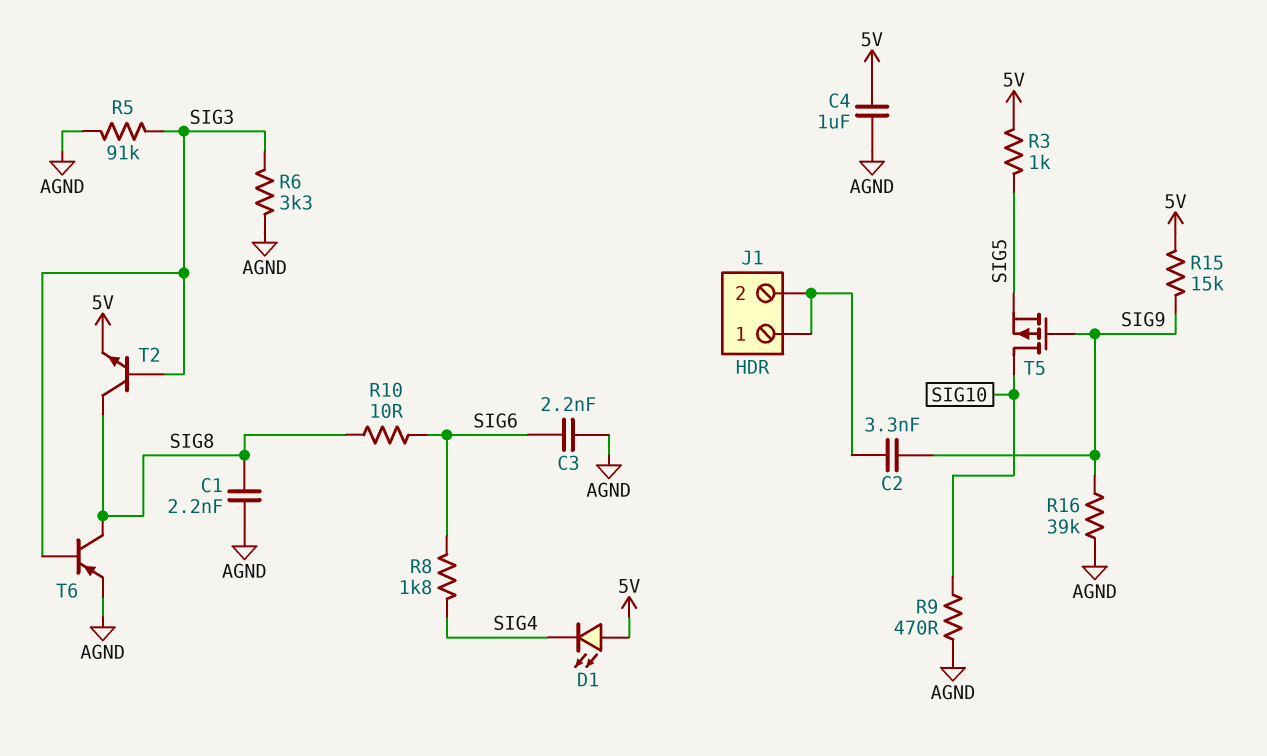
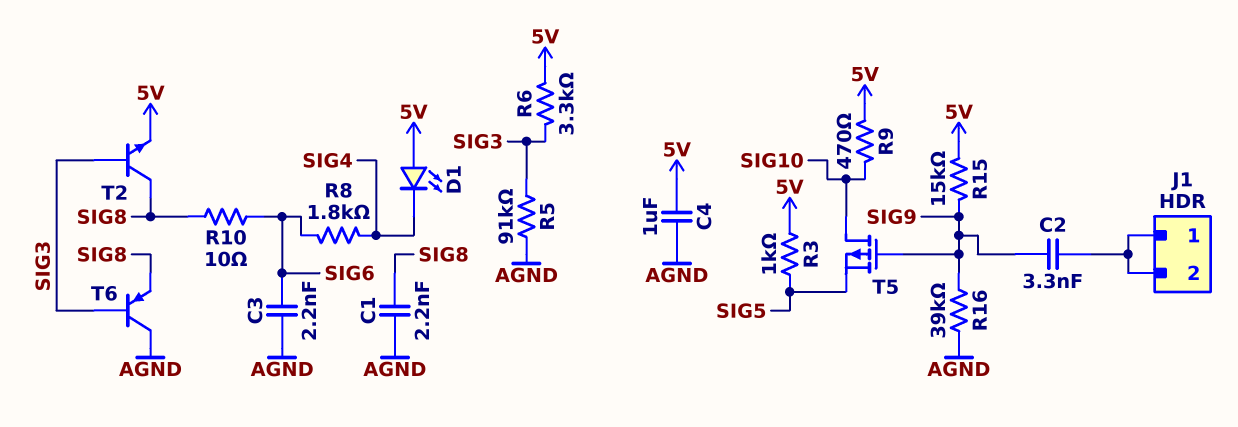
R6: 3.3k (AGND, SIG3) -> 3.3k (5V, SIG3)
R9: 470 (AGND, SIG10) -> 470 (5V, SIG10)
T6: PNP (B SIG3, C SIG8, E AGND) -> PNP (B SIG3, C AGND, E SIG8)

